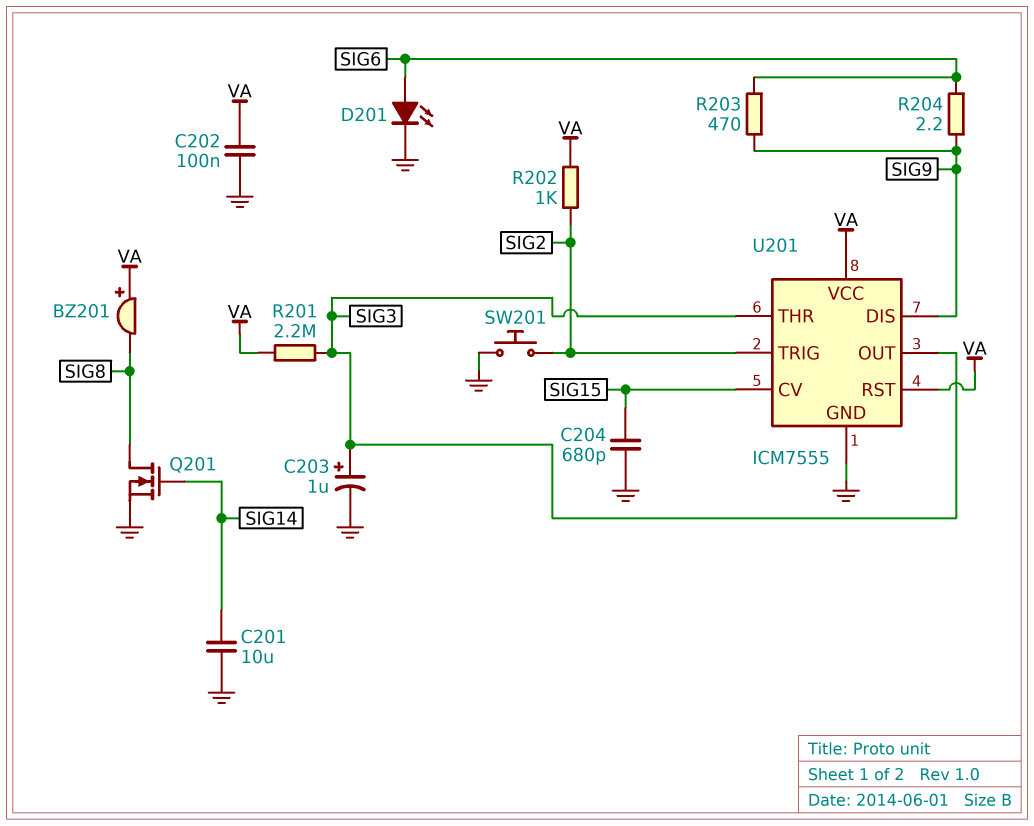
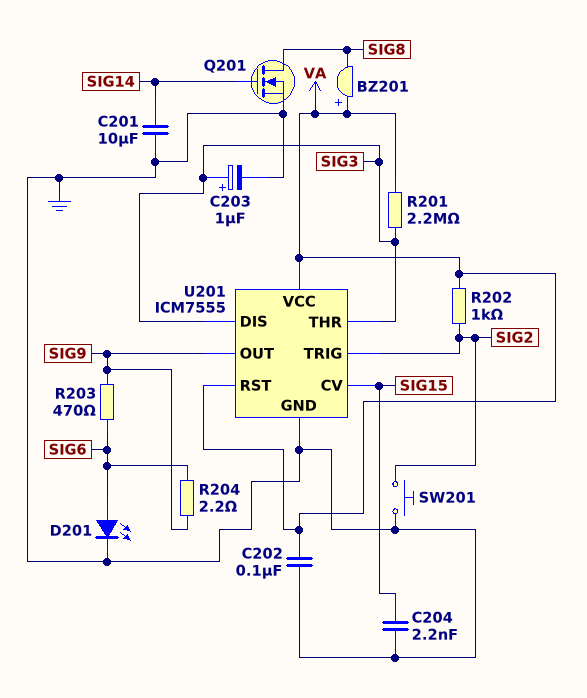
C204: 680pF (GND, SIG15) -> 2.2nF (GND, SIG15)
U201 pin DIS: SIG9 -> SIG3
U201 pin OUT: SIG3 -> SIG9

